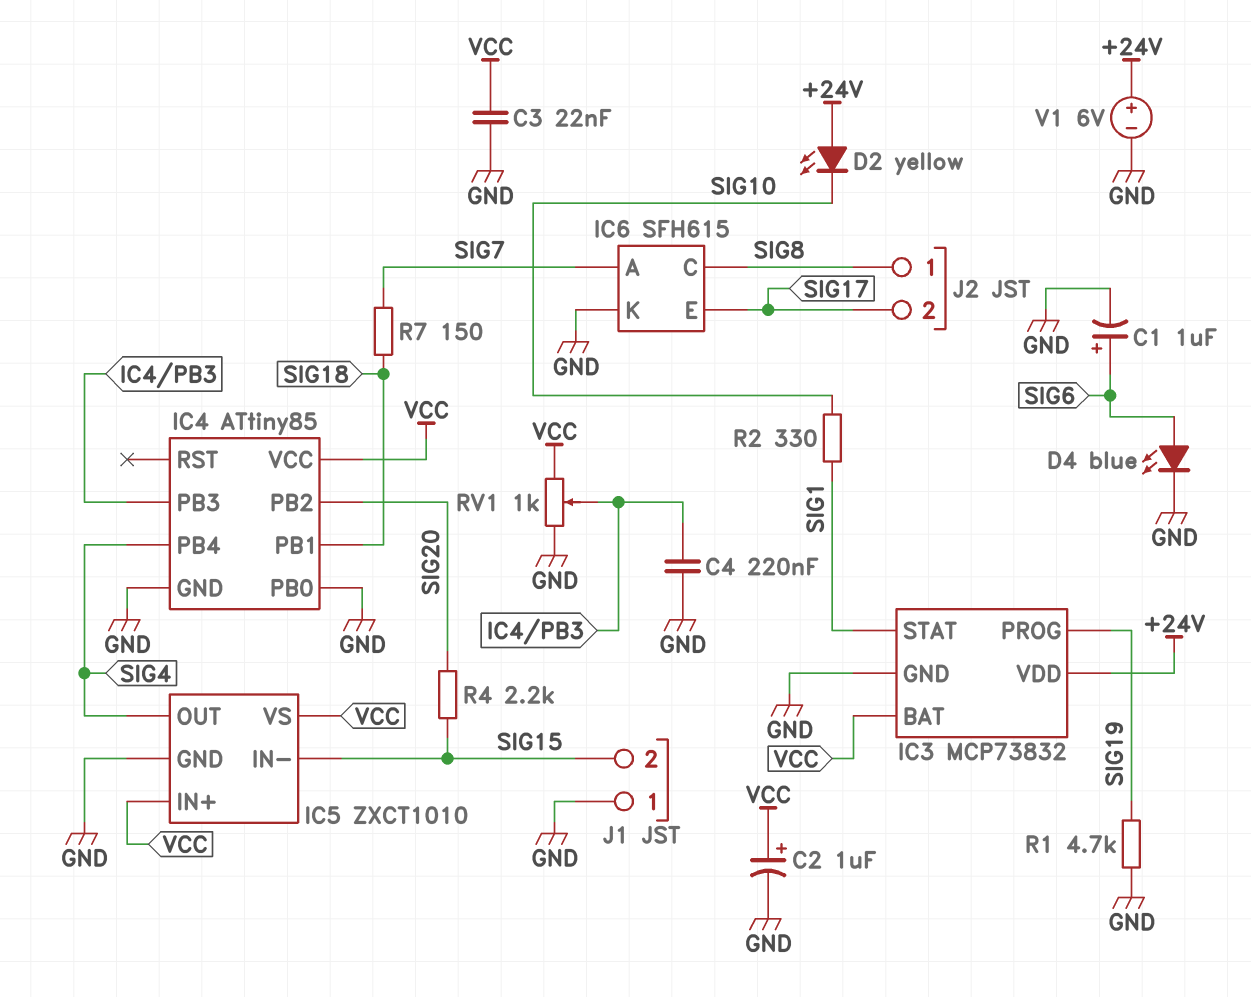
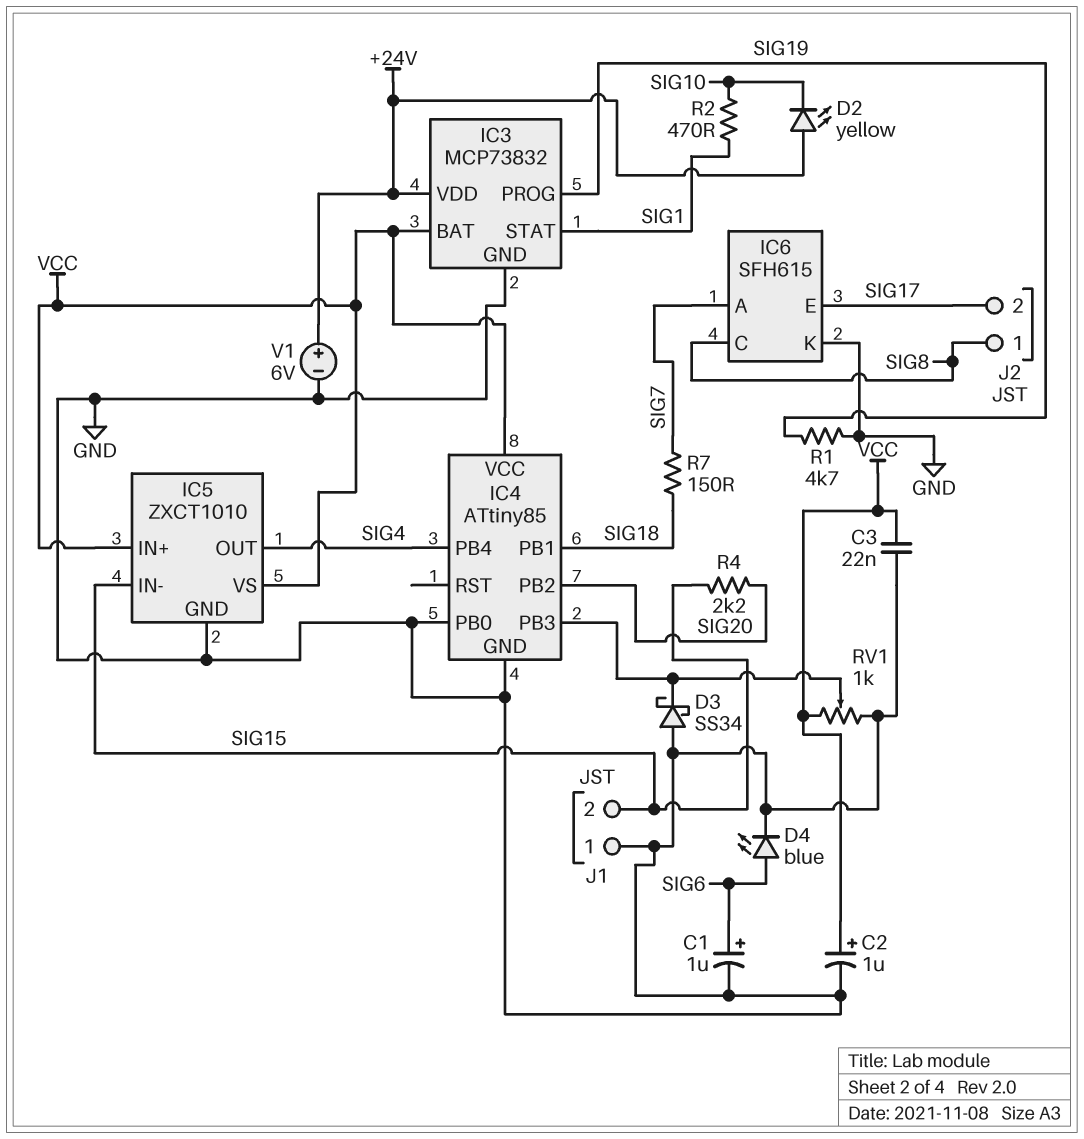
C4: 220nF (GND, IC4/PB3) -> none
D3: none -> schottky SS34 (A GND, K IC4/PB3)
R2: 330 (SIG1, SIG10) -> 470 (SIG1, SIG10)

